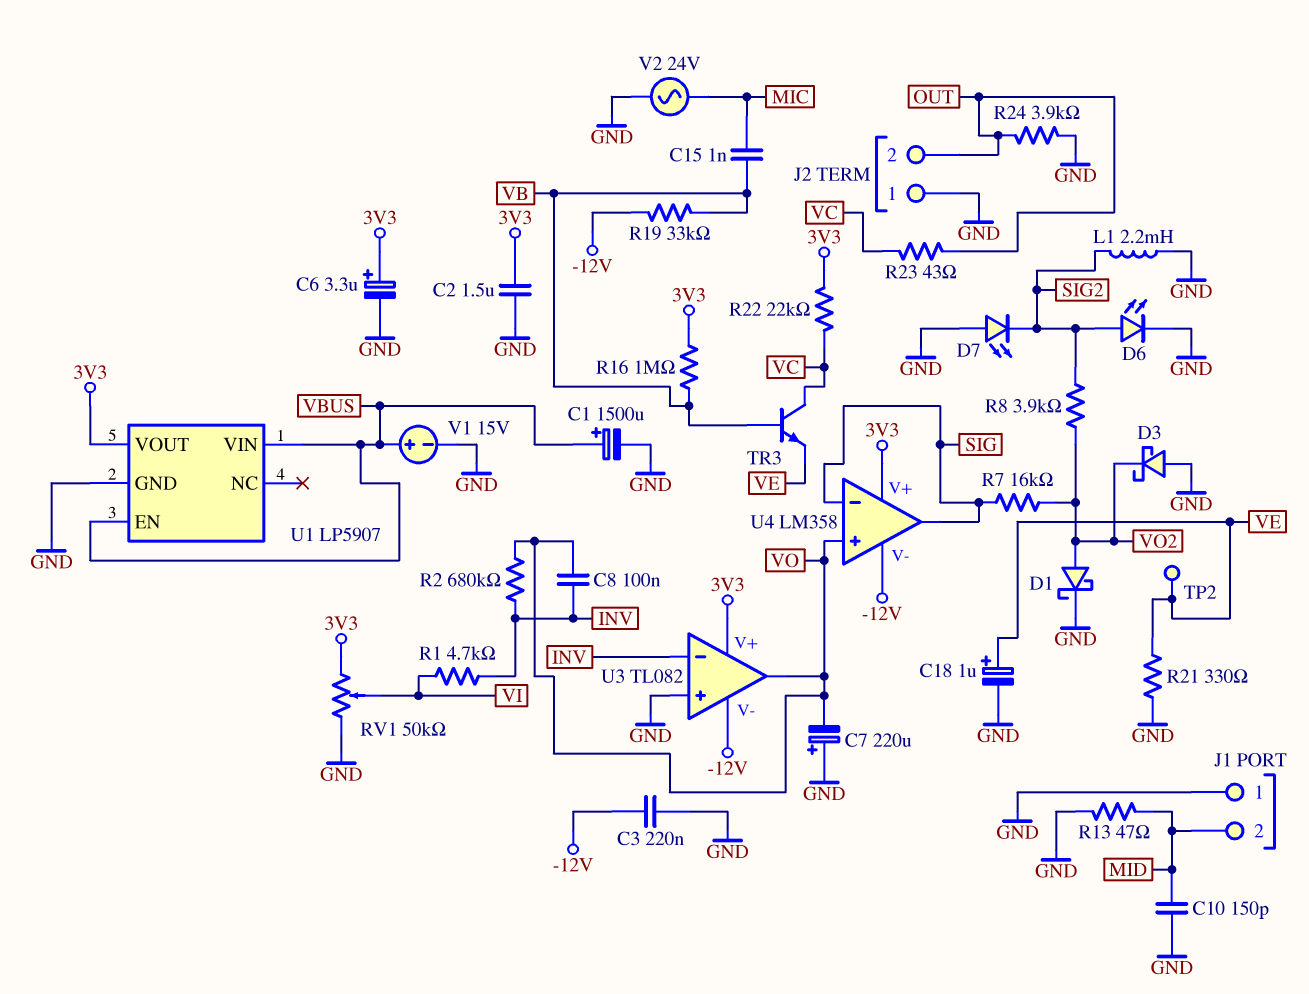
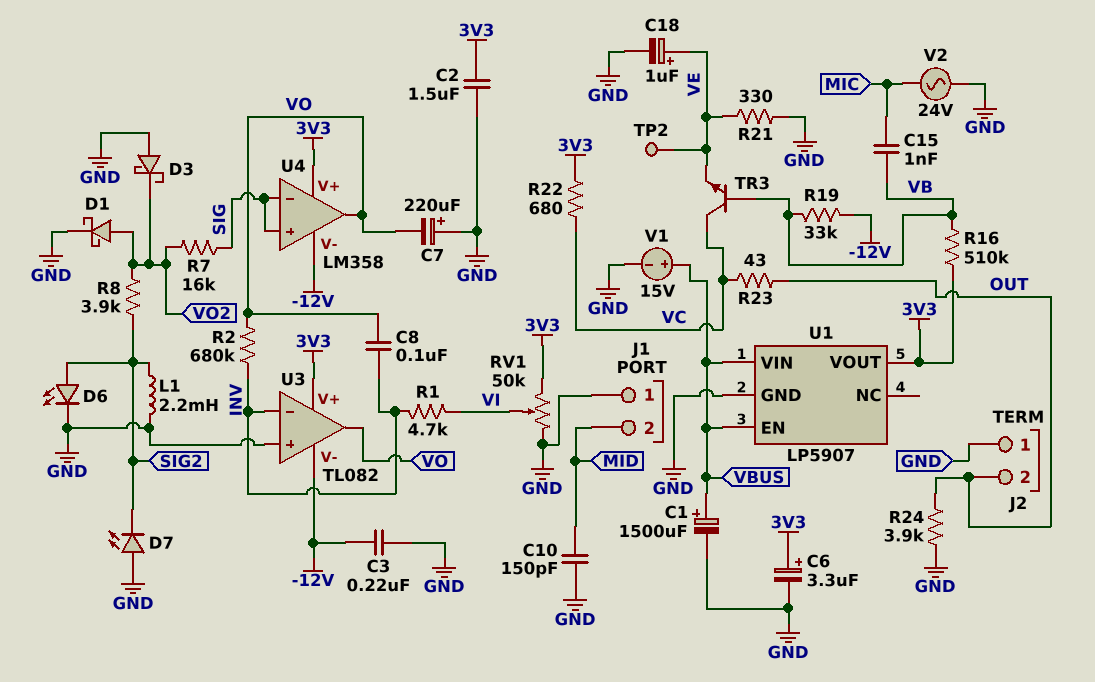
R13: 47 (GND, MID) -> none
R16: 1M (3V3, VB) -> 510k (3V3, VB)
R22: 22k (3V3, VC) -> 680 (3V3, VC)
U4 pin in+: VO -> SIG
U4 pin out: SIG -> VO

